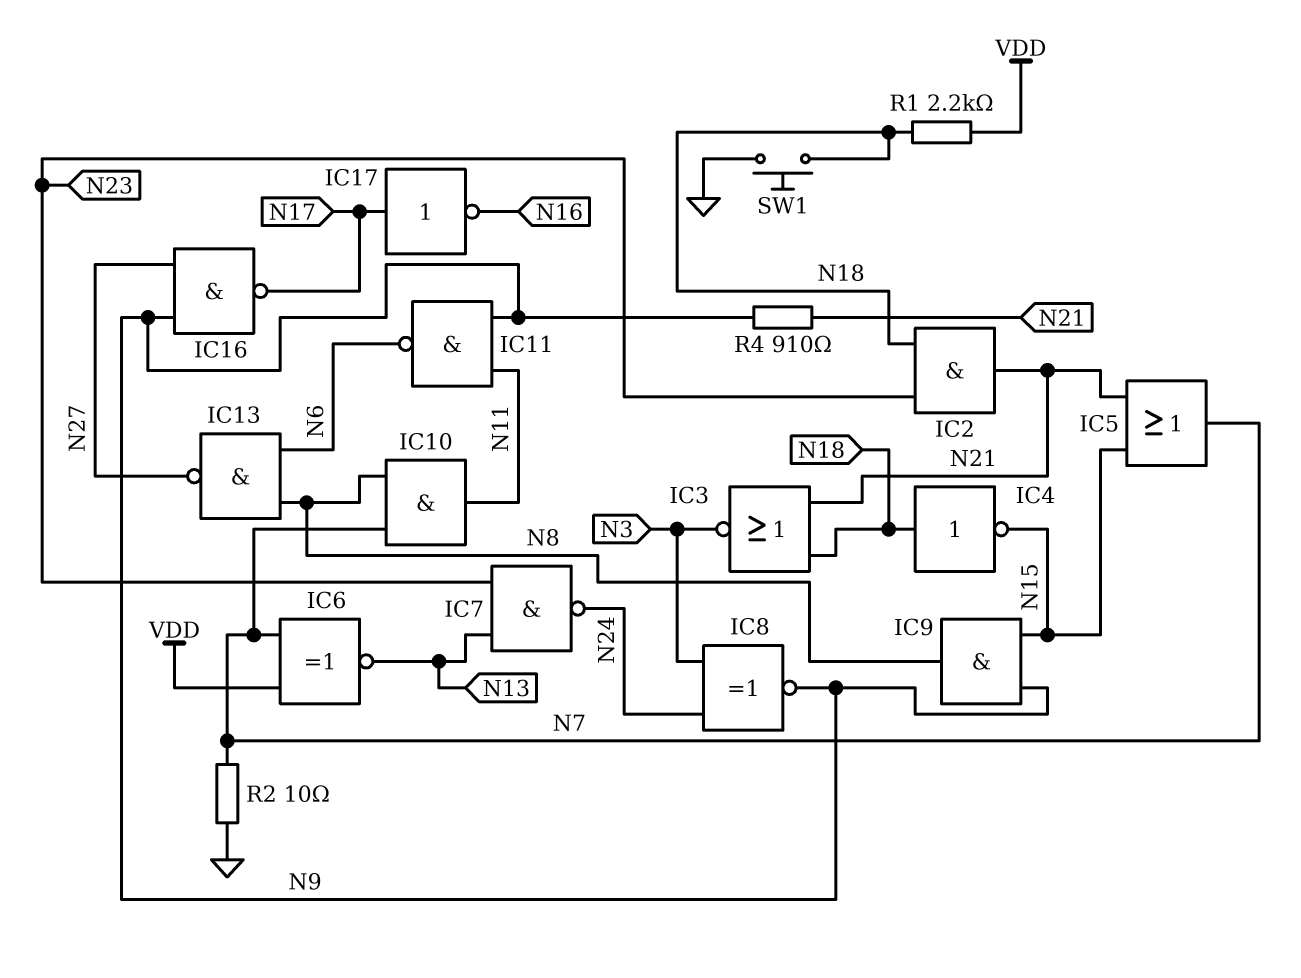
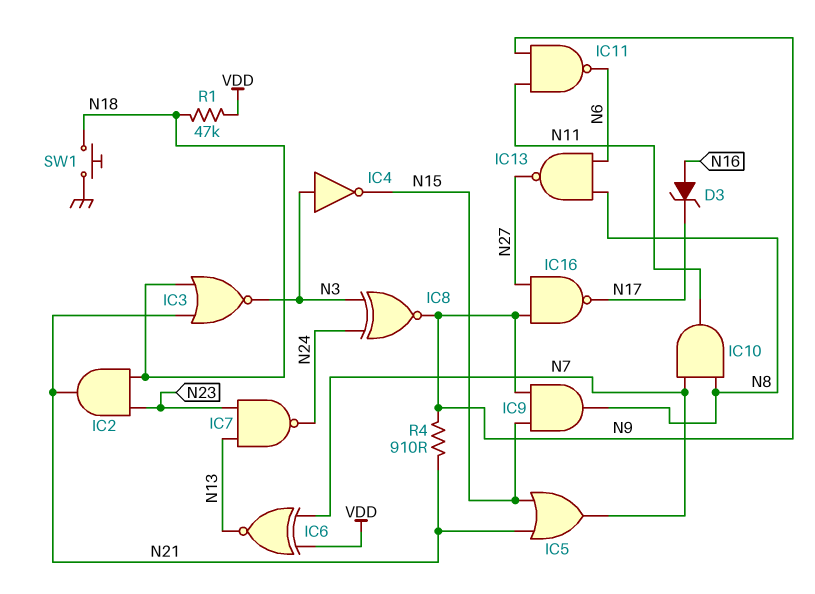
D3: none -> zener (A N16, K N17)
IC4: NOT (in N18, out N15) -> NOT (in N3, out N15)
IC17: NOT (in N17, out N16) -> none
R1: 2.2k (N18, VDD) -> 47k (N18, VDD)
R2: 10 (GND, N7) -> none

